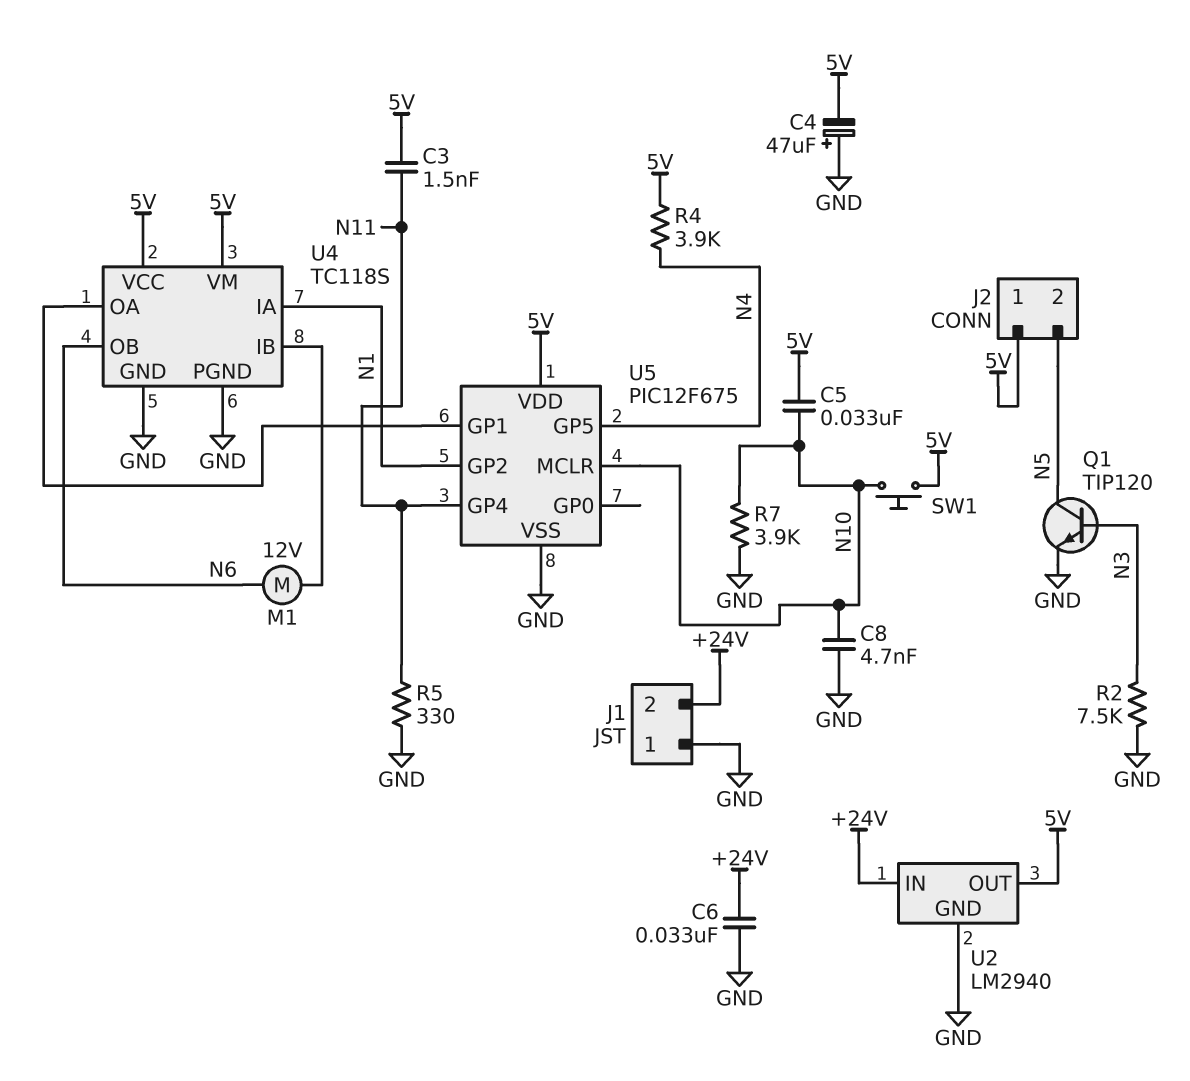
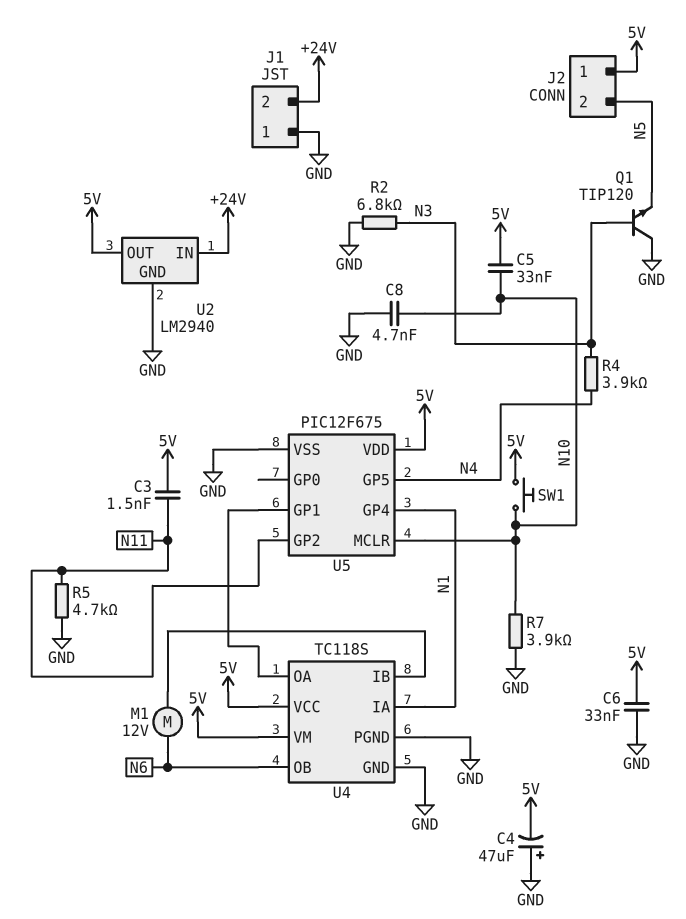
C6: 33nF (+24V, GND) -> 33nF (5V, GND)
Q1: NPN TIP120 (B N3, C N5, E GND) -> NPN TIP120 (B N3, C GND, E N5)
R2: 7.5k (GND, N3) -> 6.8k (GND, N3)
R4: 3.9k (5V, N4) -> 3.9k (N3, N4)
R5: 330 (GND, N11) -> 4.7k (GND, N11)
U5 pin GP2: N1 -> N11
U5 pin GP4: N11 -> N1

